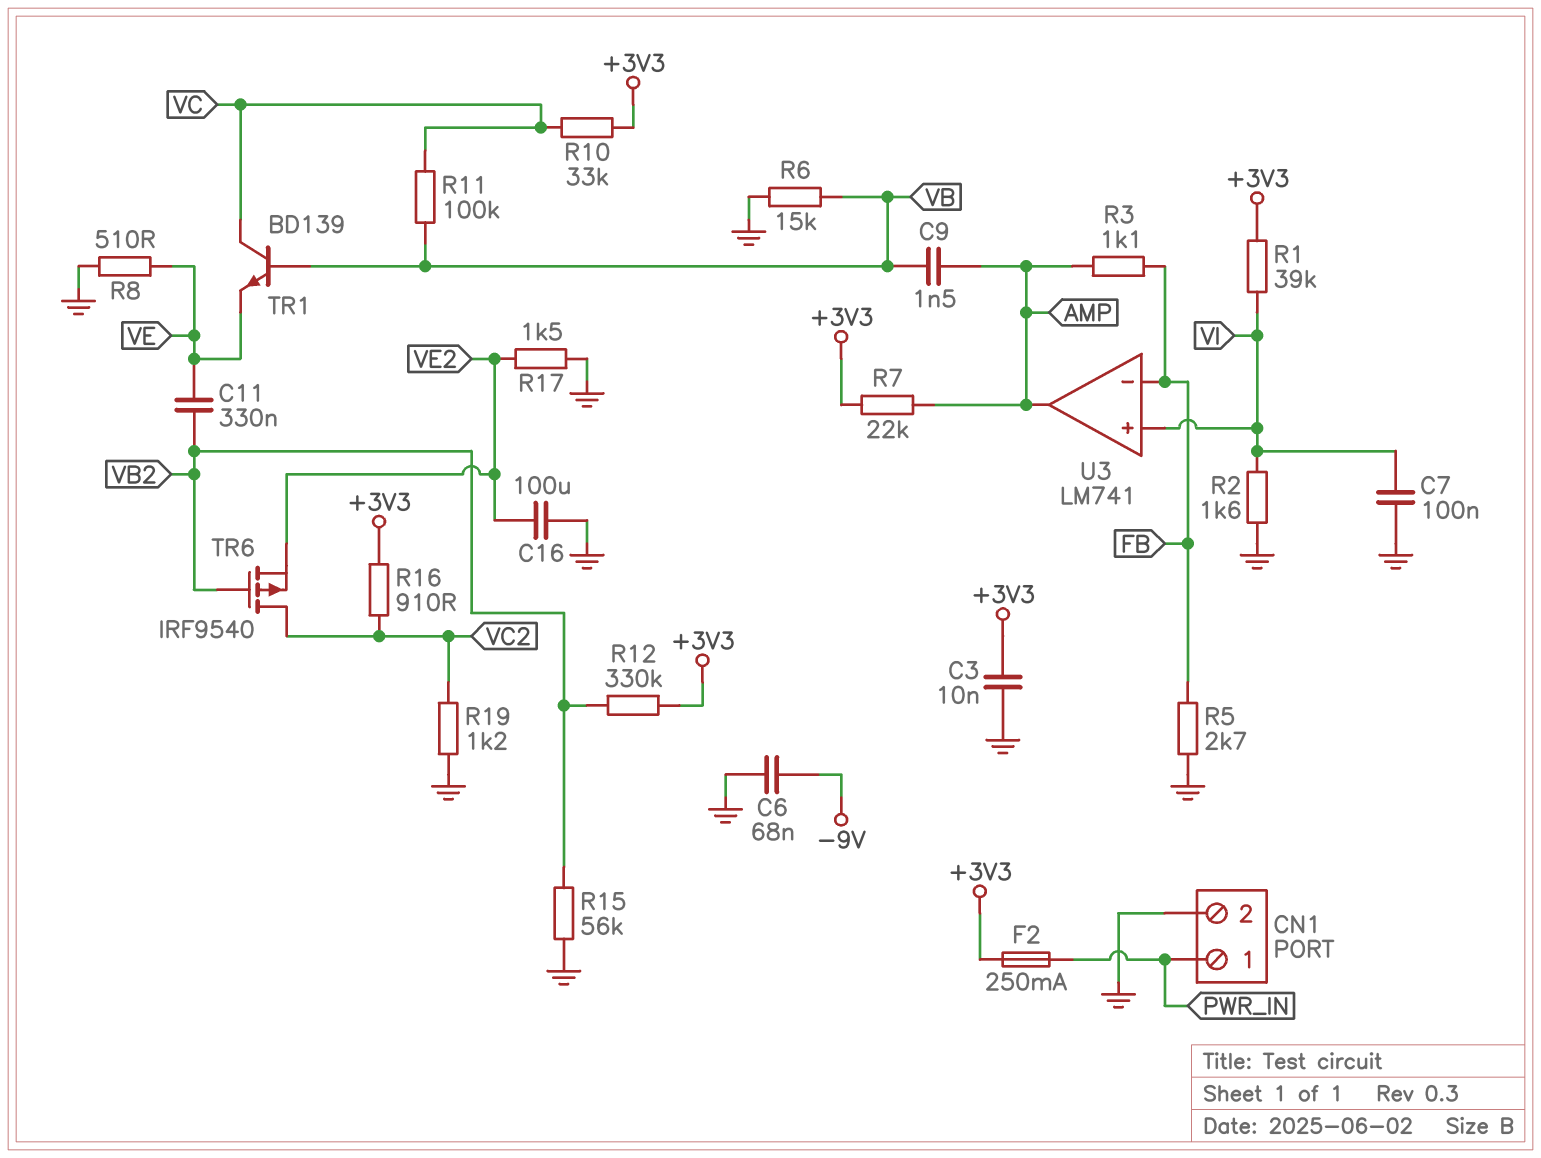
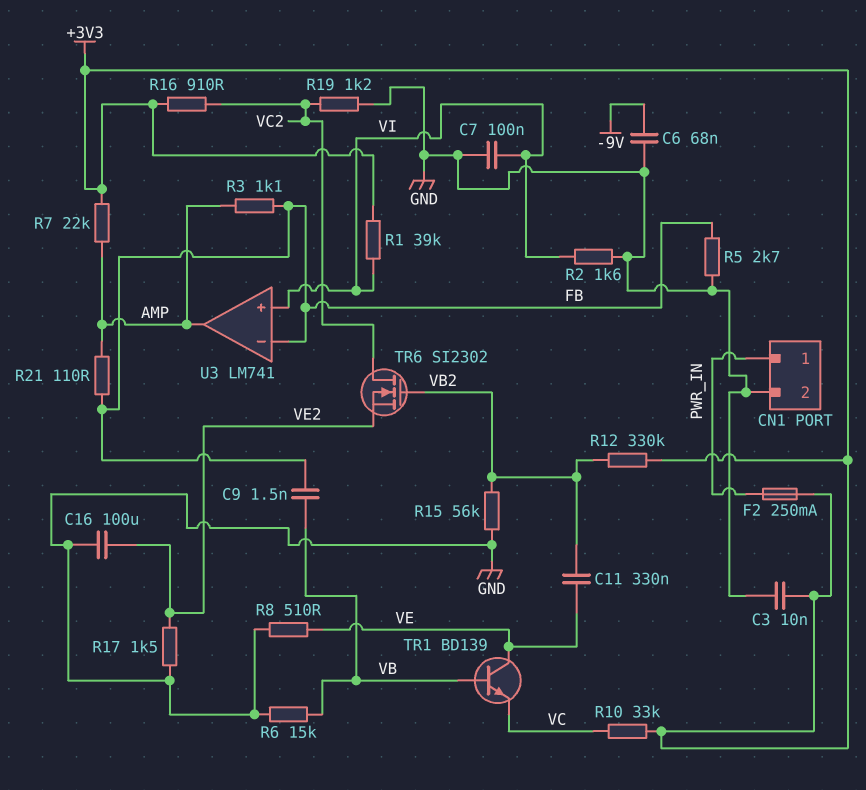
C9: 1.5nF (AMP, VB) -> 1.5nF (FB, VB)
R11: 100k (VB, VC) -> none
R21: none -> 110 (AMP, FB)
TR1: NPN BD139 (B VB, C VC, E VE) -> NPN BD139 (B VB, C VE, E VC)
TR6: PMOS IRF9540 (G VB2, D VC2, S VE2) -> NMOS SI2302 (G VB2, D VC2, S VE2)

